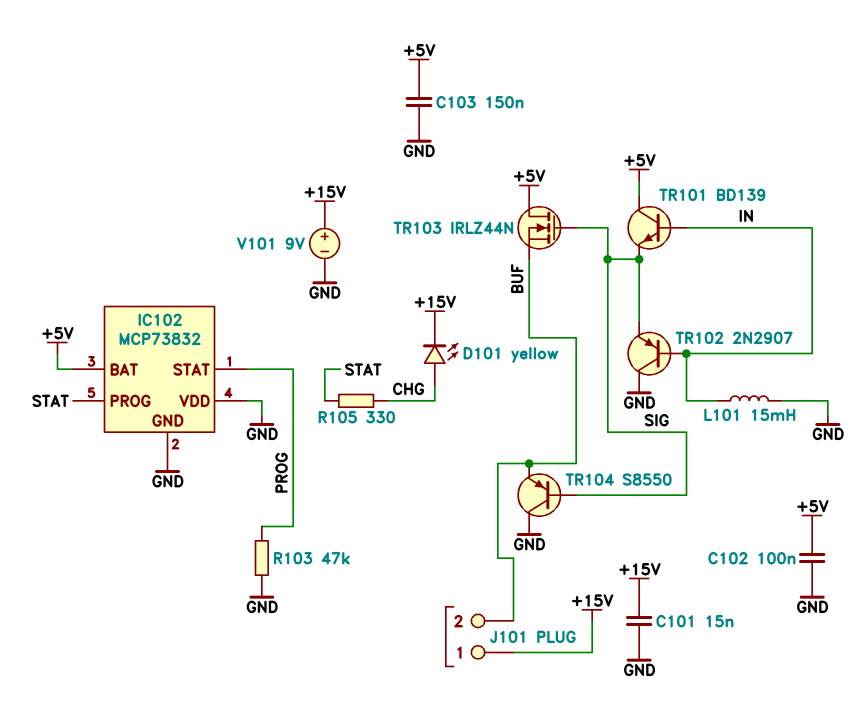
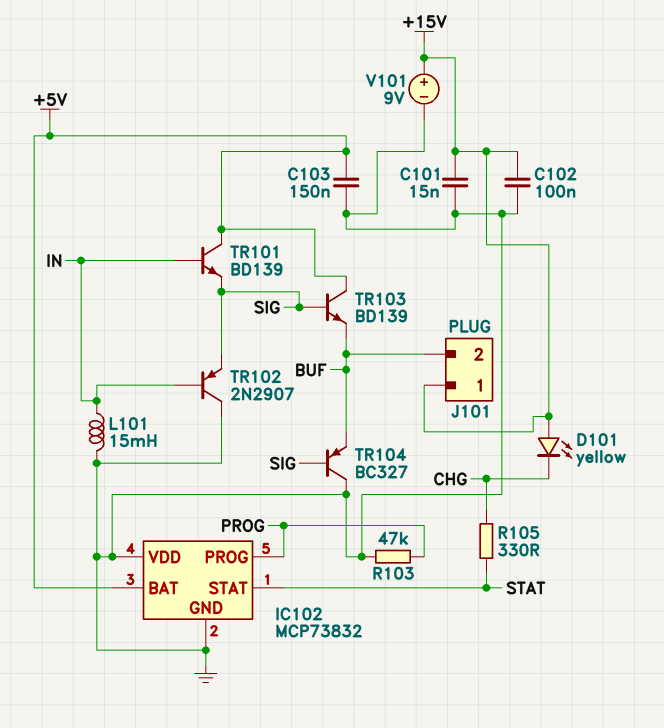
C102: 100nF (+5V, GND) -> 100nF (+15V, GND)
D101: LED yellow (A CHG, K +15V) -> LED yellow (A +15V, K CHG)
IC102 pin PROG: STAT -> PROG
IC102 pin STAT: PROG -> STAT
TR103: NMOS IRLZ44N (G SIG, D +5V, S BUF) -> NPN BD139 (B SIG, C +5V, E BUF)
TR104: PNP S8550 (B SIG, C GND, E BUF) -> PNP BC327 (B SIG, C GND, E BUF)

